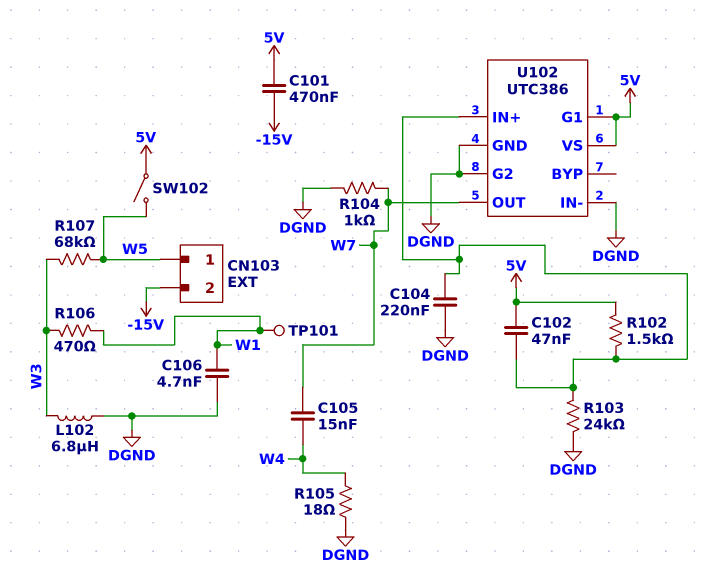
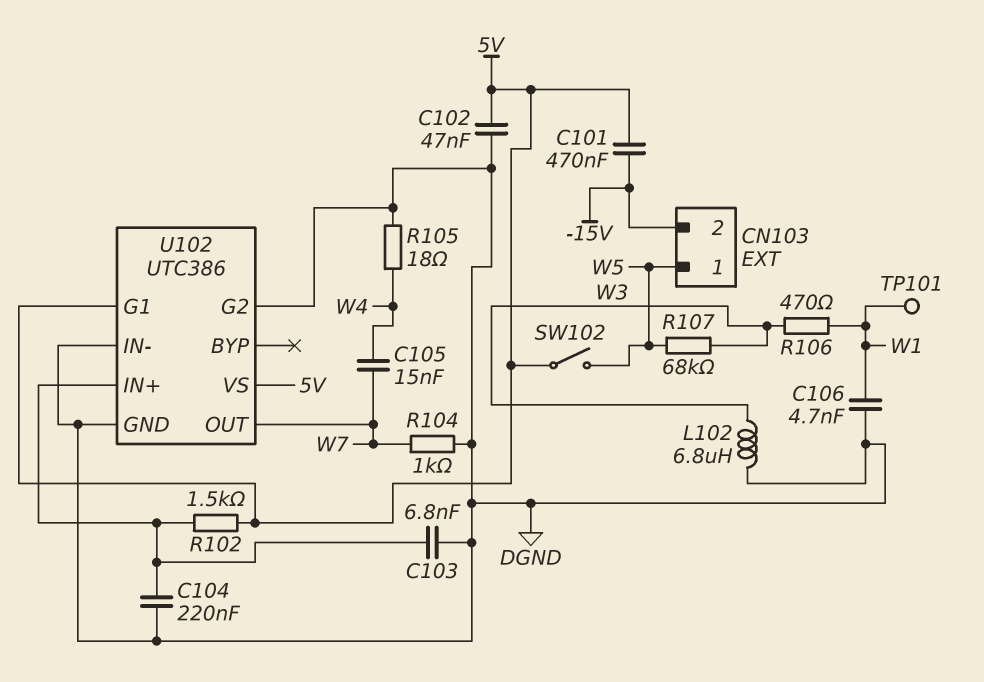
C102: 47nF (5V, U102/IN+) -> 47nF (5V, DGND)
C103: none -> 6.8nF (DGND, U102/IN+)
R103: 24k (DGND, U102/IN+) -> none

